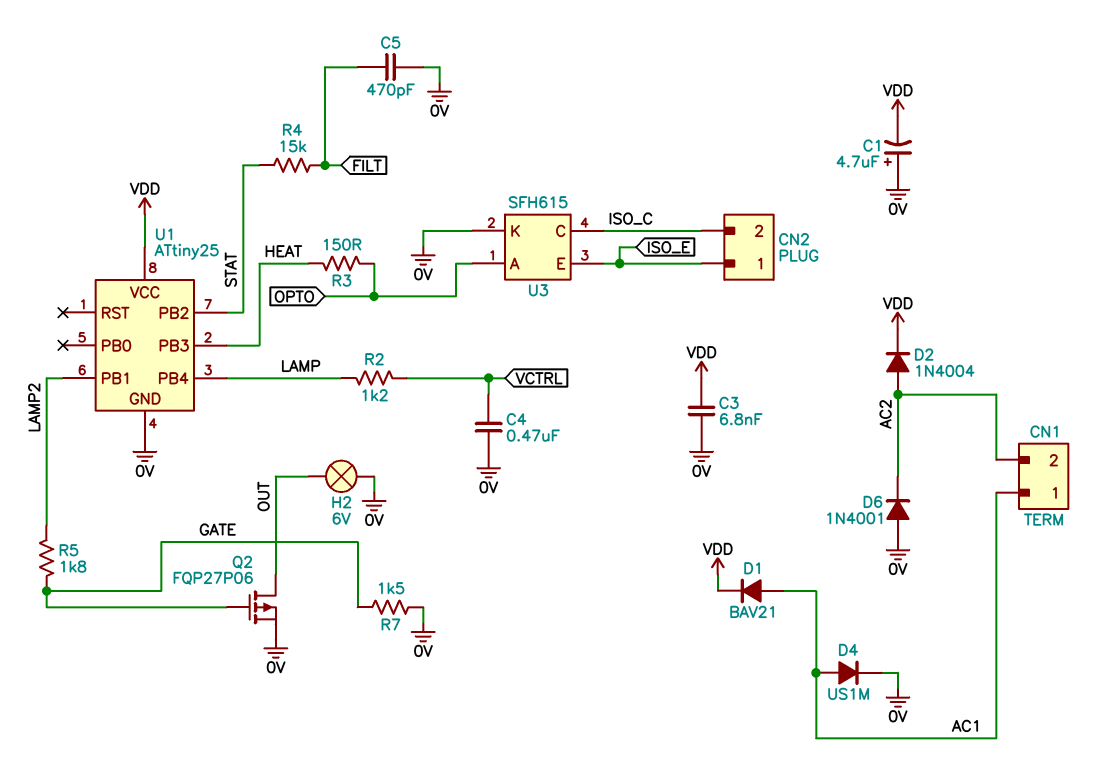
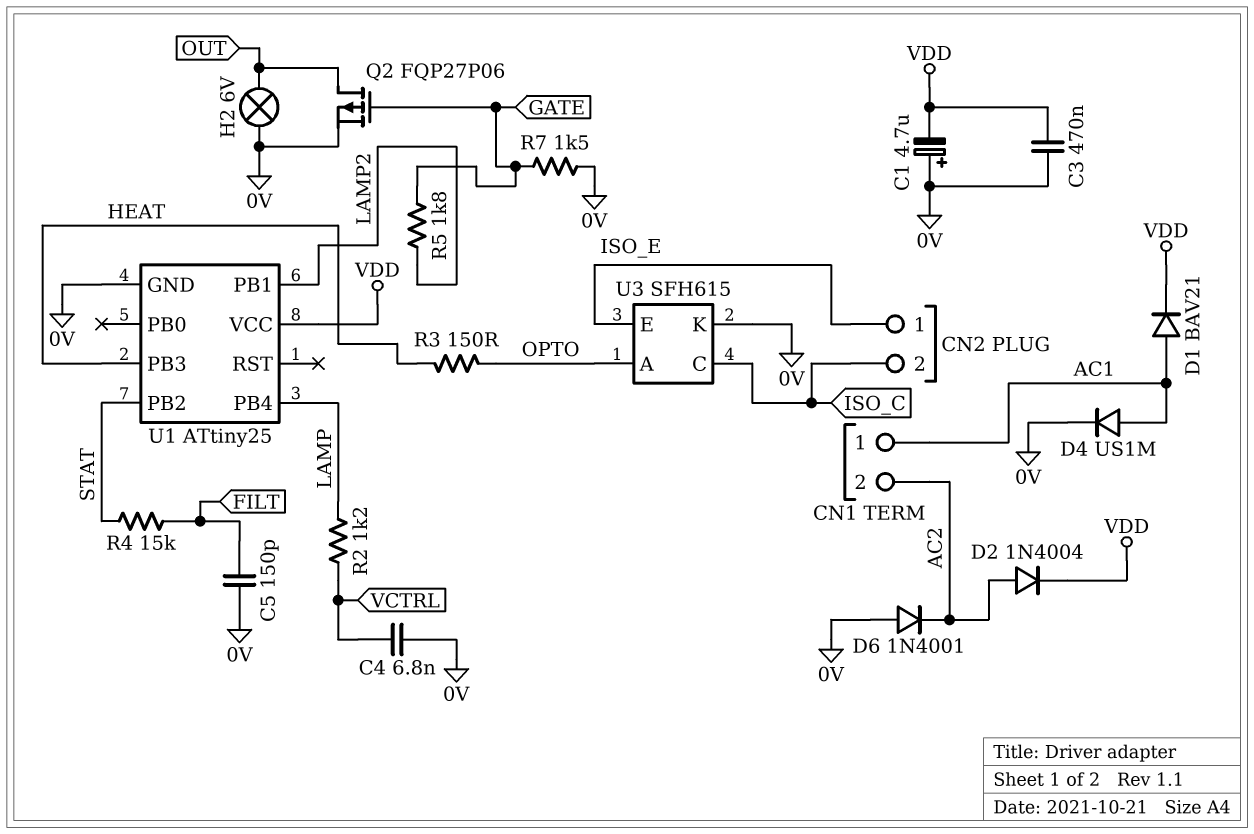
C3: 6.8nF (0V, VDD) -> 470nF (0V, VDD)
C4: 470nF (0V, VCTRL) -> 6.8nF (0V, VCTRL)
C5: 470pF (0V, FILT) -> 150pF (0V, FILT)

